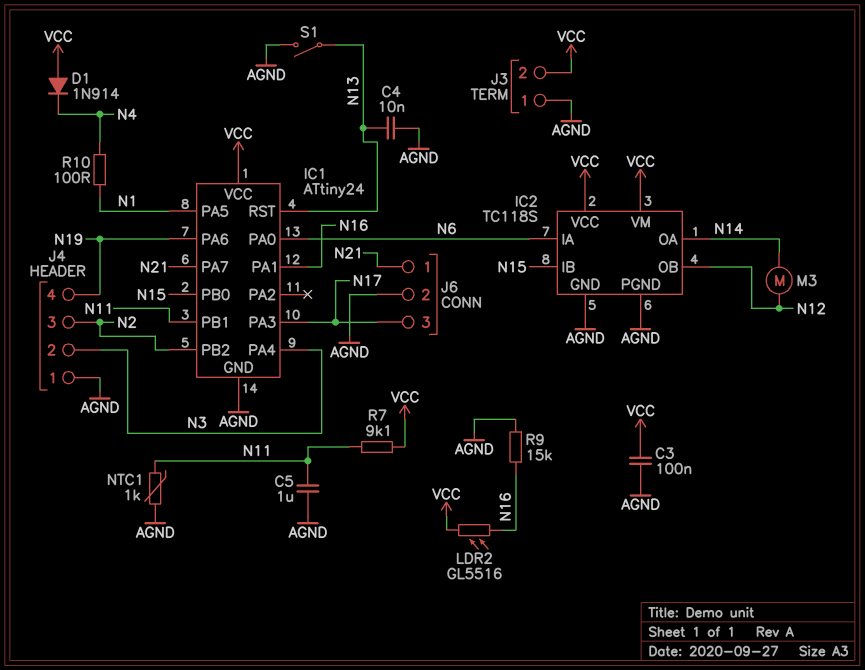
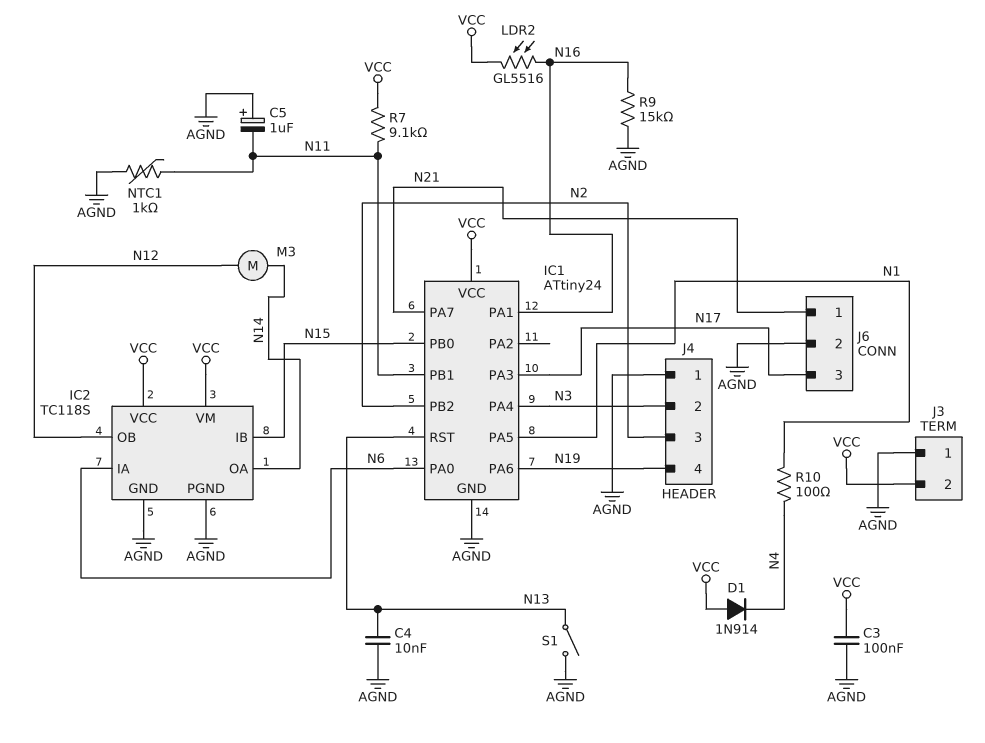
C5: 1uF (AGND, N11) -> 1uF (plus AGND, minus N11)

